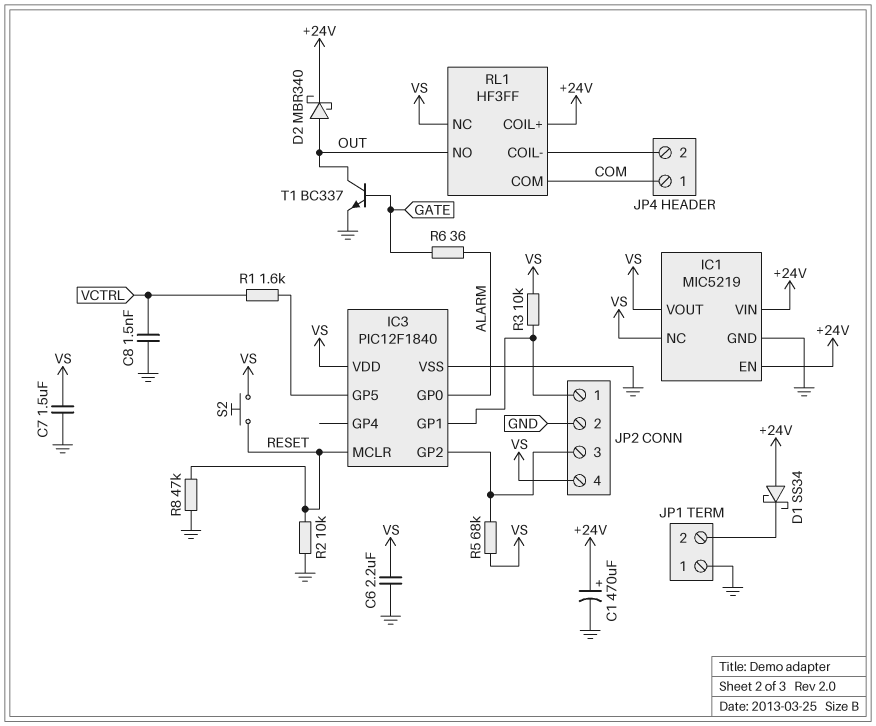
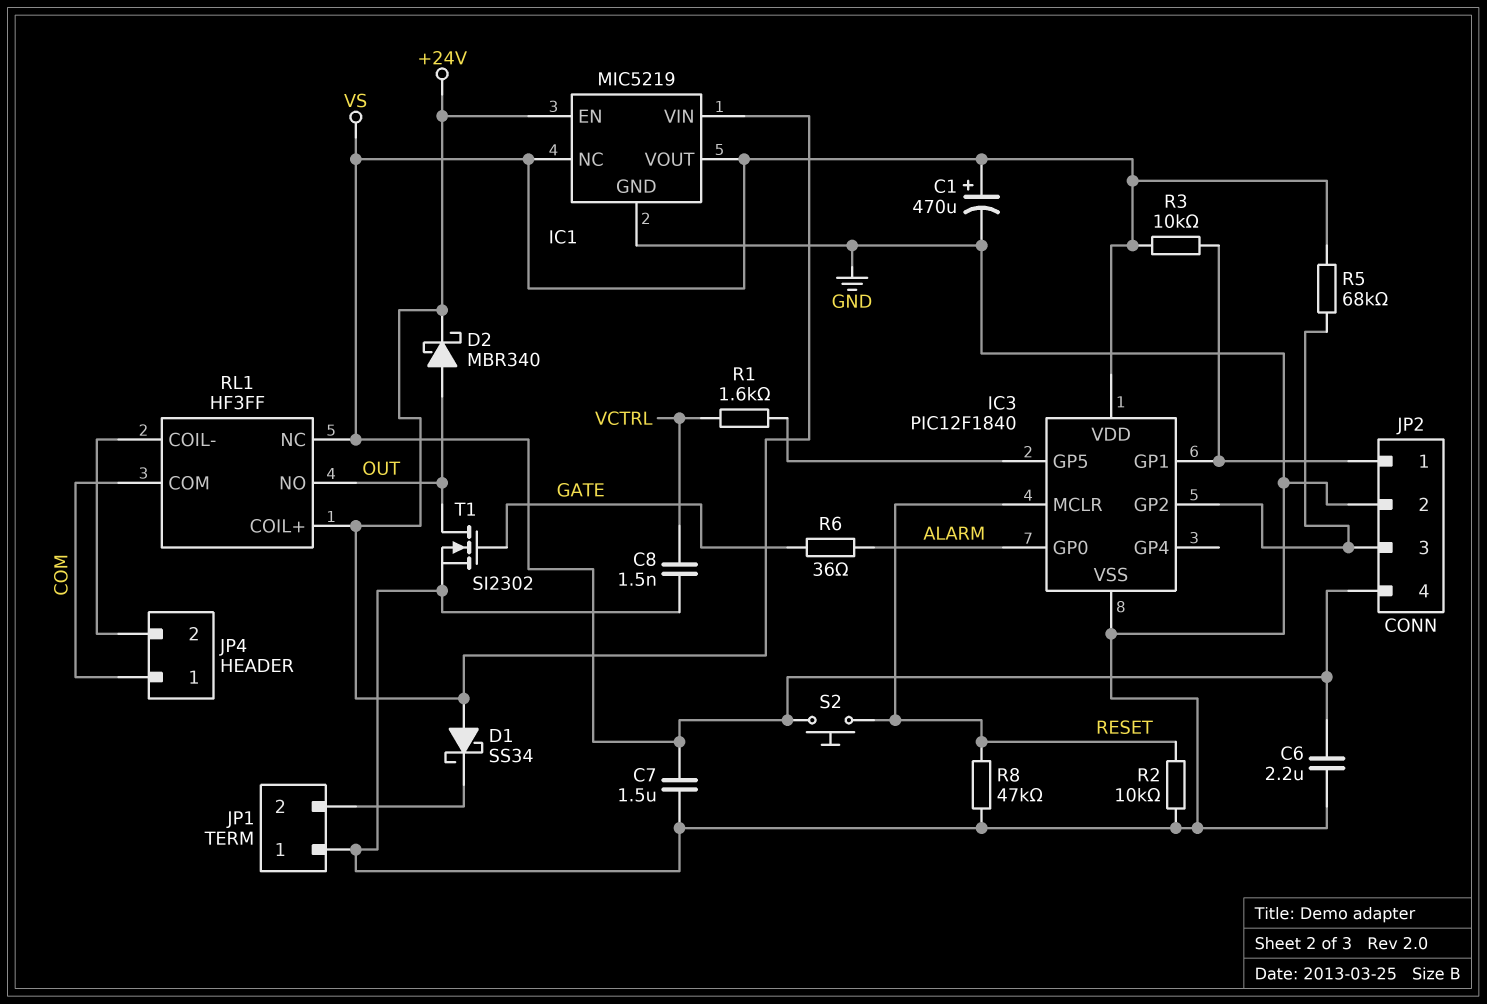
C1: 470uF (plus +24V, minus GND) -> 470uF (plus VS, minus GND)
T1: NPN BC337 (B GATE, C OUT, E GND) -> NMOS SI2302 (G GATE, D OUT, S GND)

